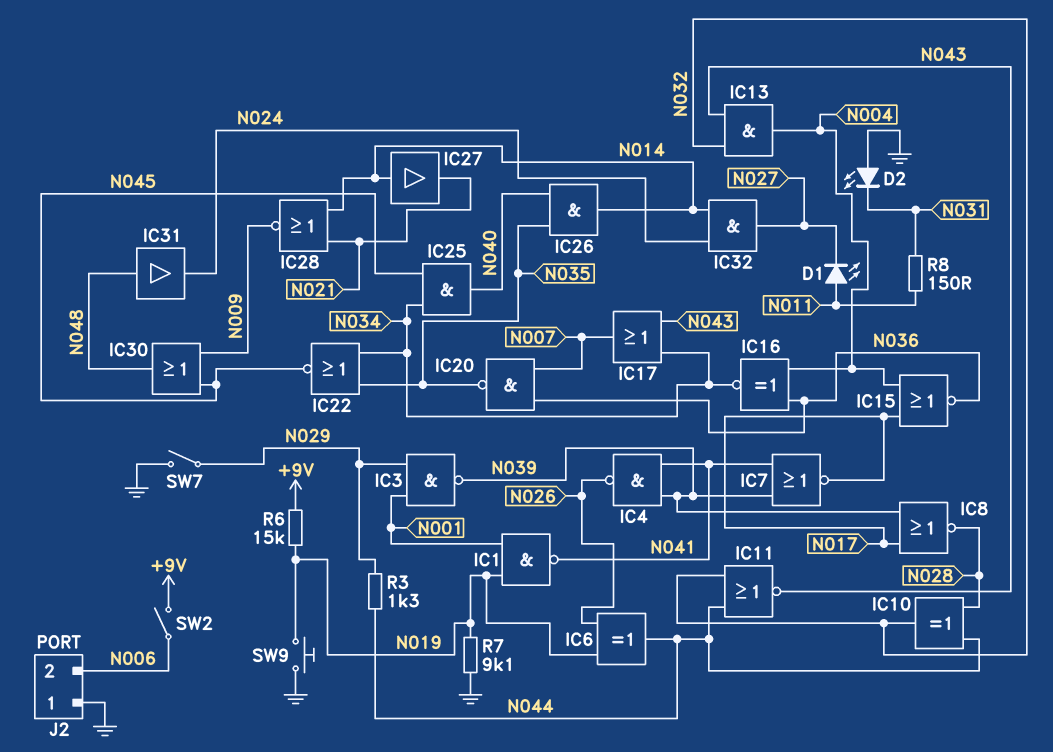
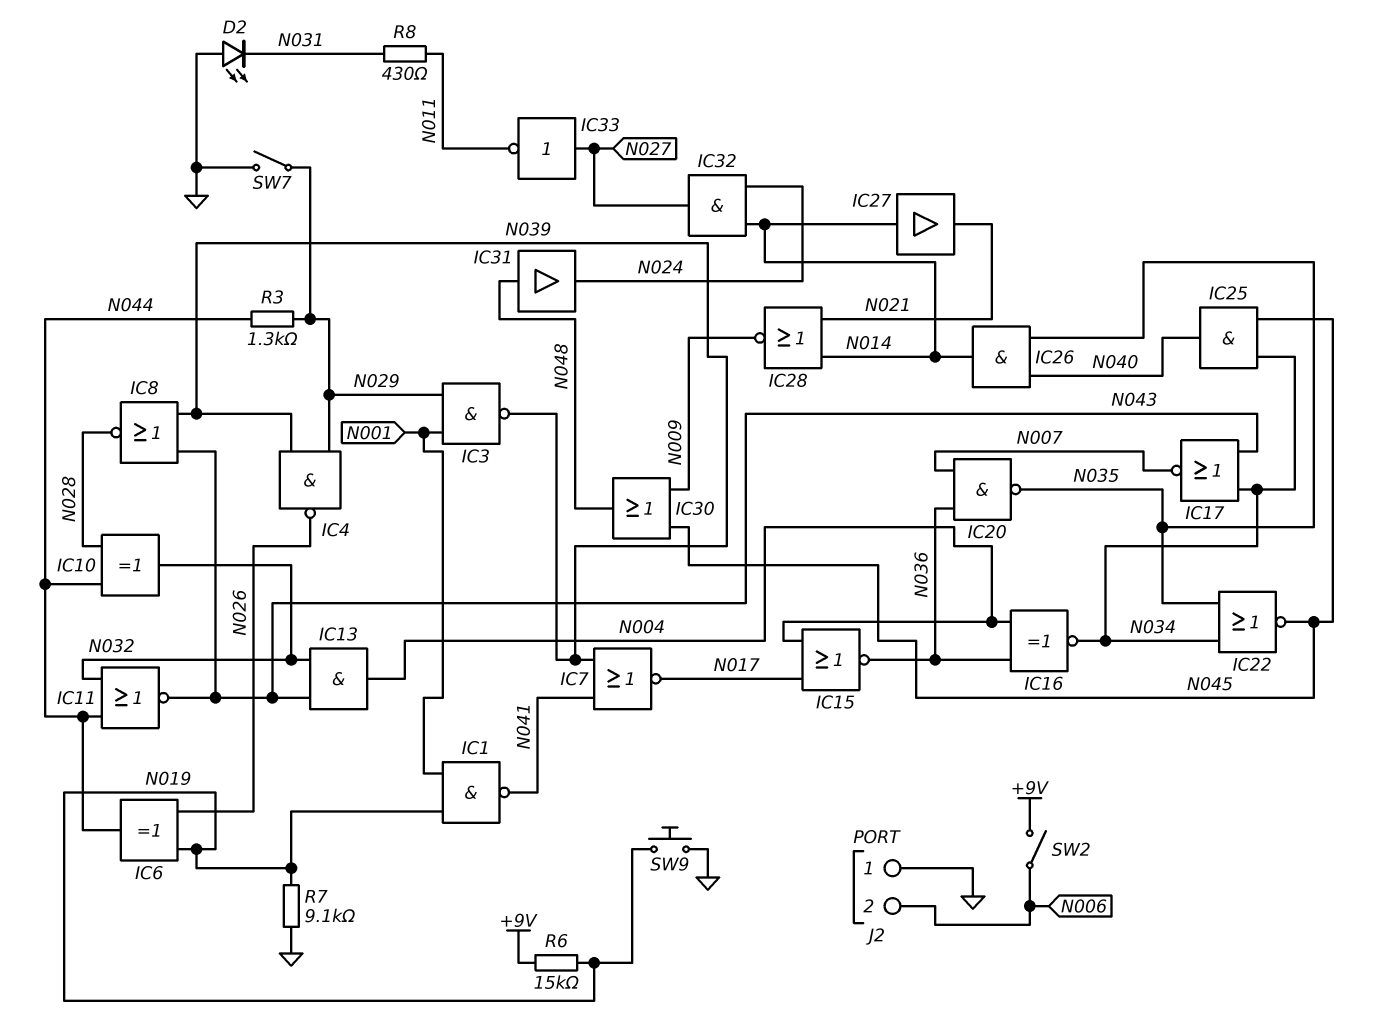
D1: LED (A N011, K N027) -> none
IC4: NAND (in N039, in N041, out N026) -> NAND (in N029, in N039, out N026)
IC8: NOR (in N017, in N039, out N028) -> NOR (in N039, in N043, out N028)
IC17: OR (in N034, in N043, out N007) -> NOR (in N034, in N043, out N007)
IC33: none -> NOT (in N027, out N011)
R8: 150 (N011, N031) -> 430 (N011, N031)

